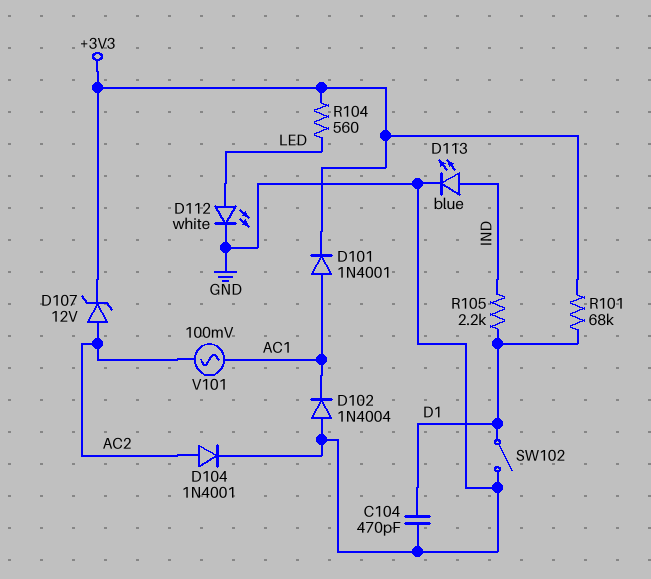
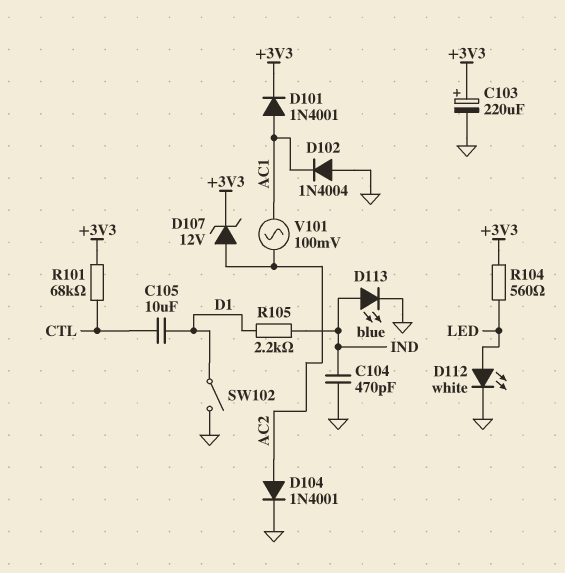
C103: none -> 220uF (plus +3V3, minus GND)
C104: 470pF (D1, GND) -> 470pF (GND, IND)
C105: none -> 10uF (CTL, D1)
R101: 68k (+3V3, D1) -> 68k (+3V3, CTL)

